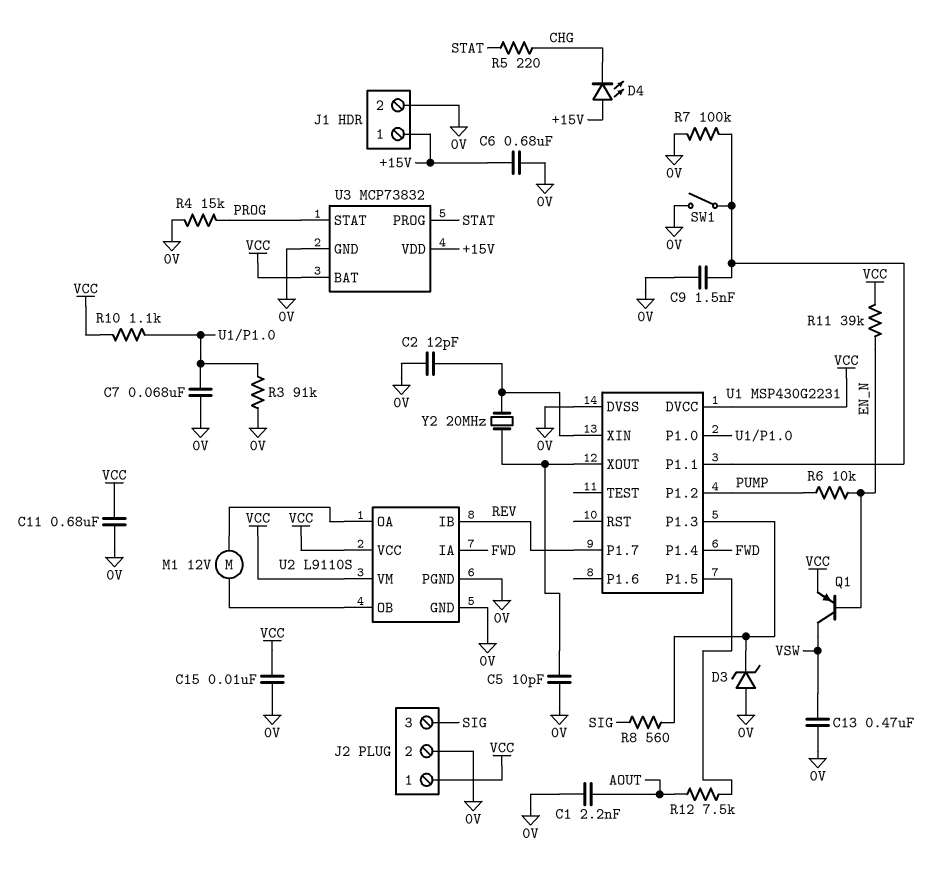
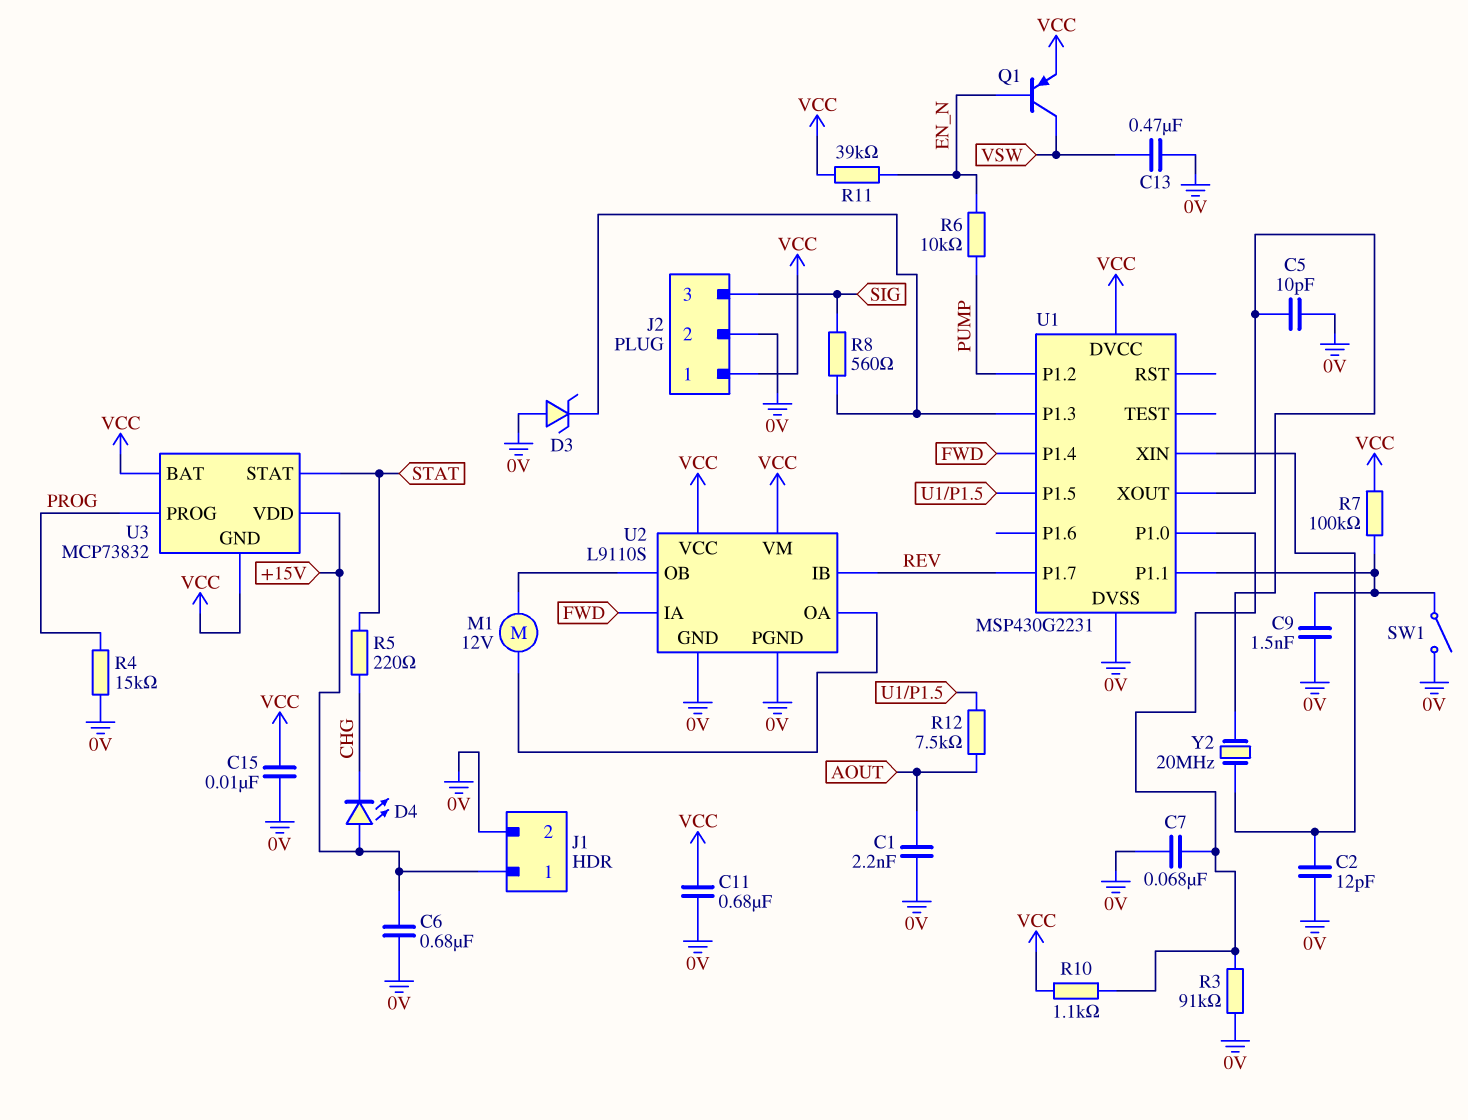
R7: 100k (0V, U1/P1.1) -> 100k (U1/P1.1, VCC)
U3 pin GND: 0V -> VCC
U3 pin PROG: STAT -> PROG
U3 pin STAT: PROG -> STAT

